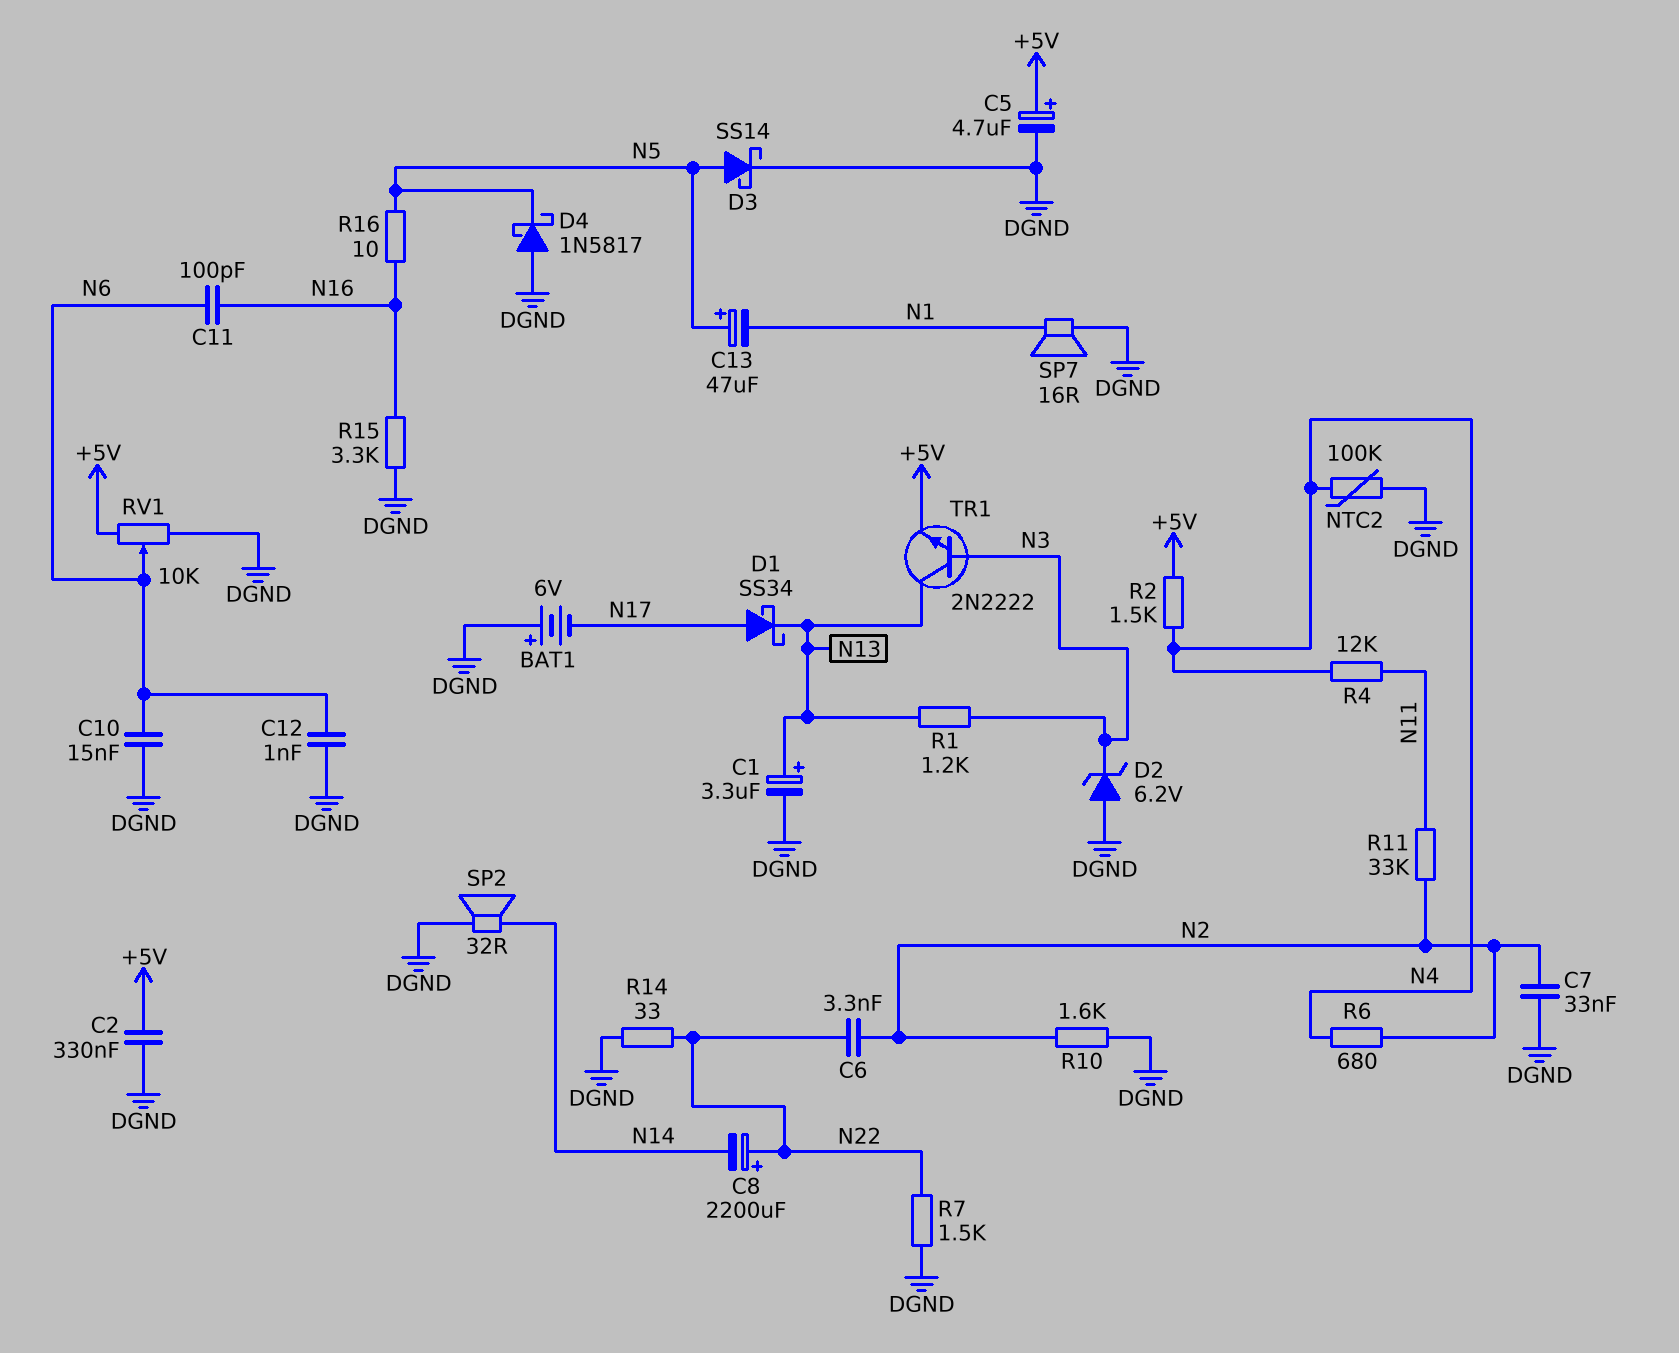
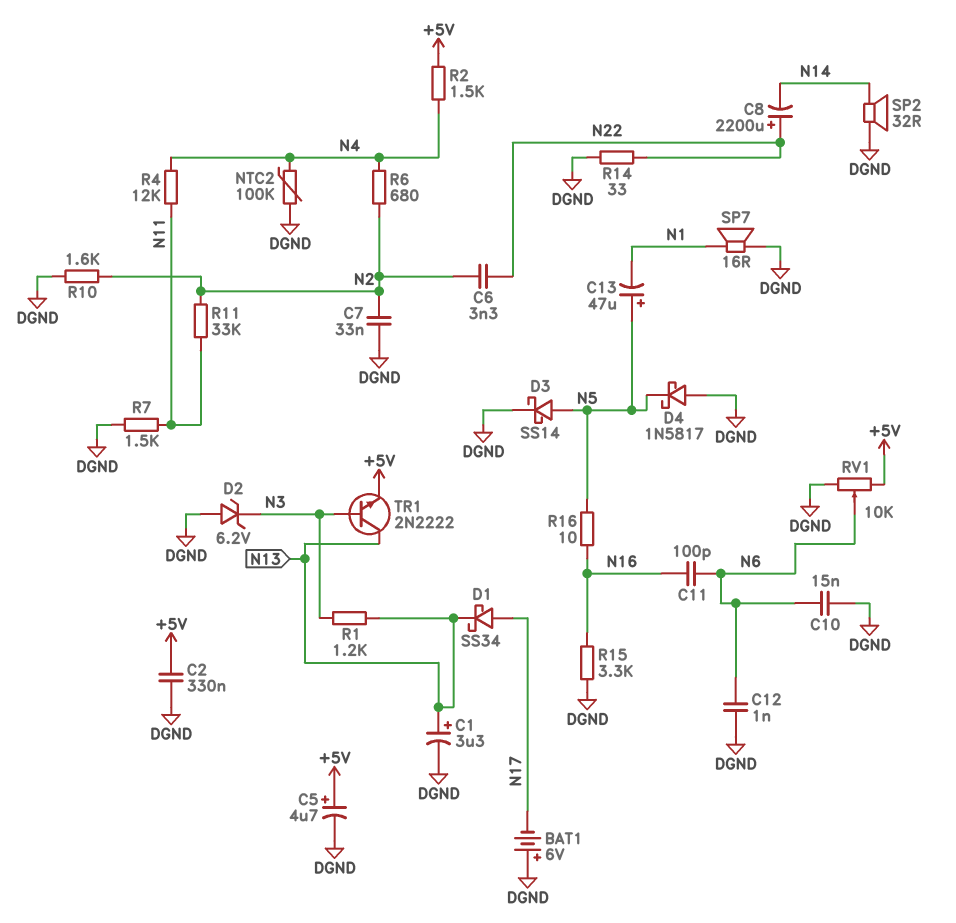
R7: 1.5k (DGND, N22) -> 1.5k (DGND, N11)

